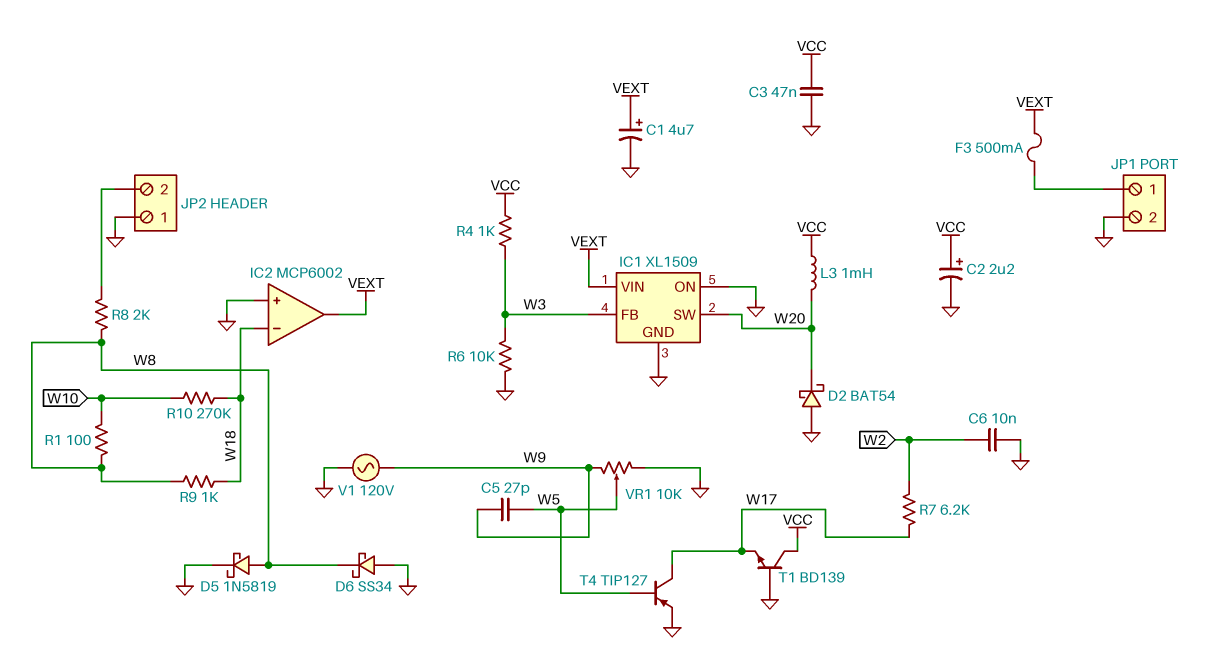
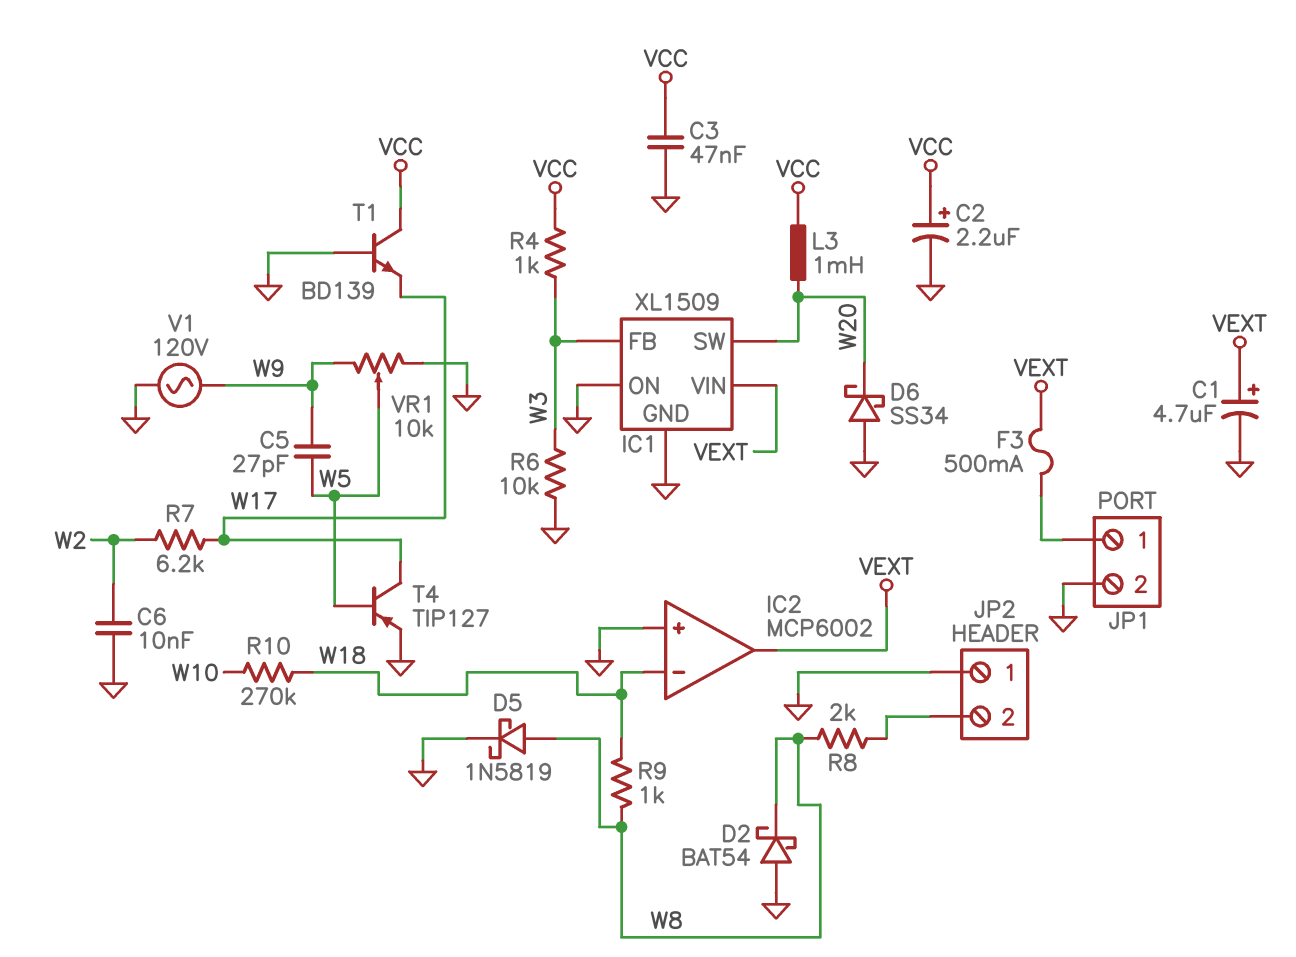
D2: schottky BAT54 (A GND, K W20) -> schottky BAT54 (A GND, K W8)
D6: schottky SS34 (A GND, K W8) -> schottky SS34 (A GND, K W20)
R1: 100 (W8, W10) -> none

